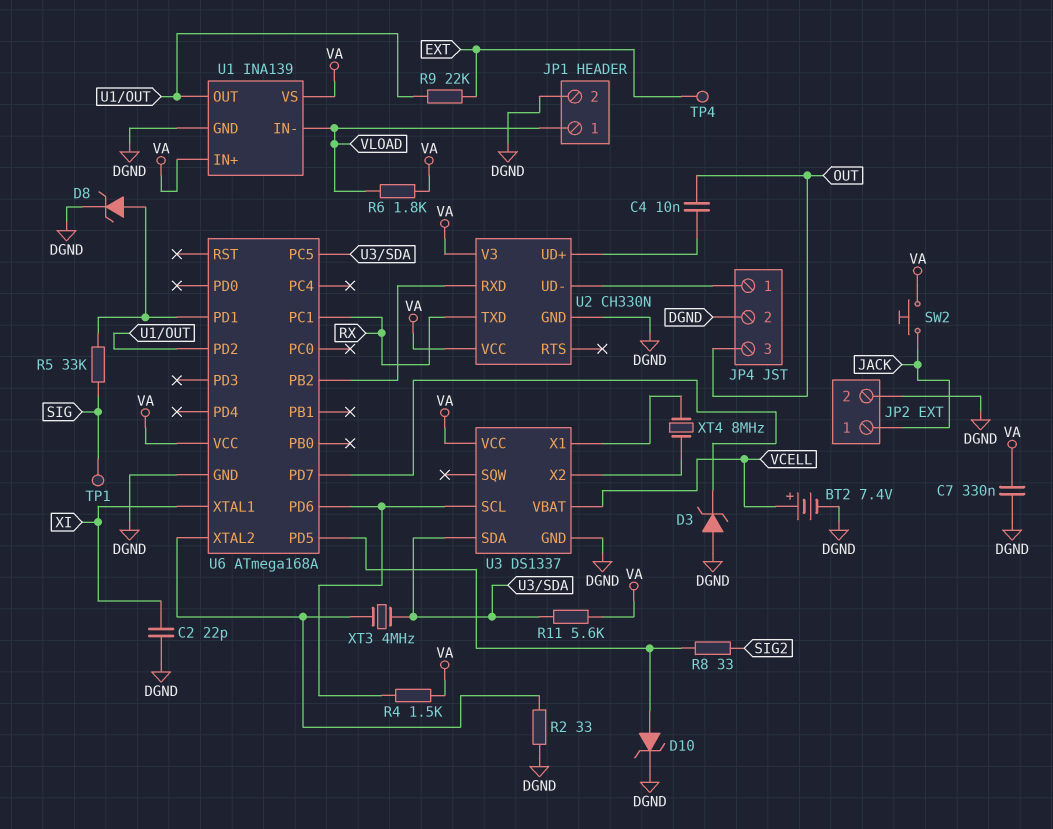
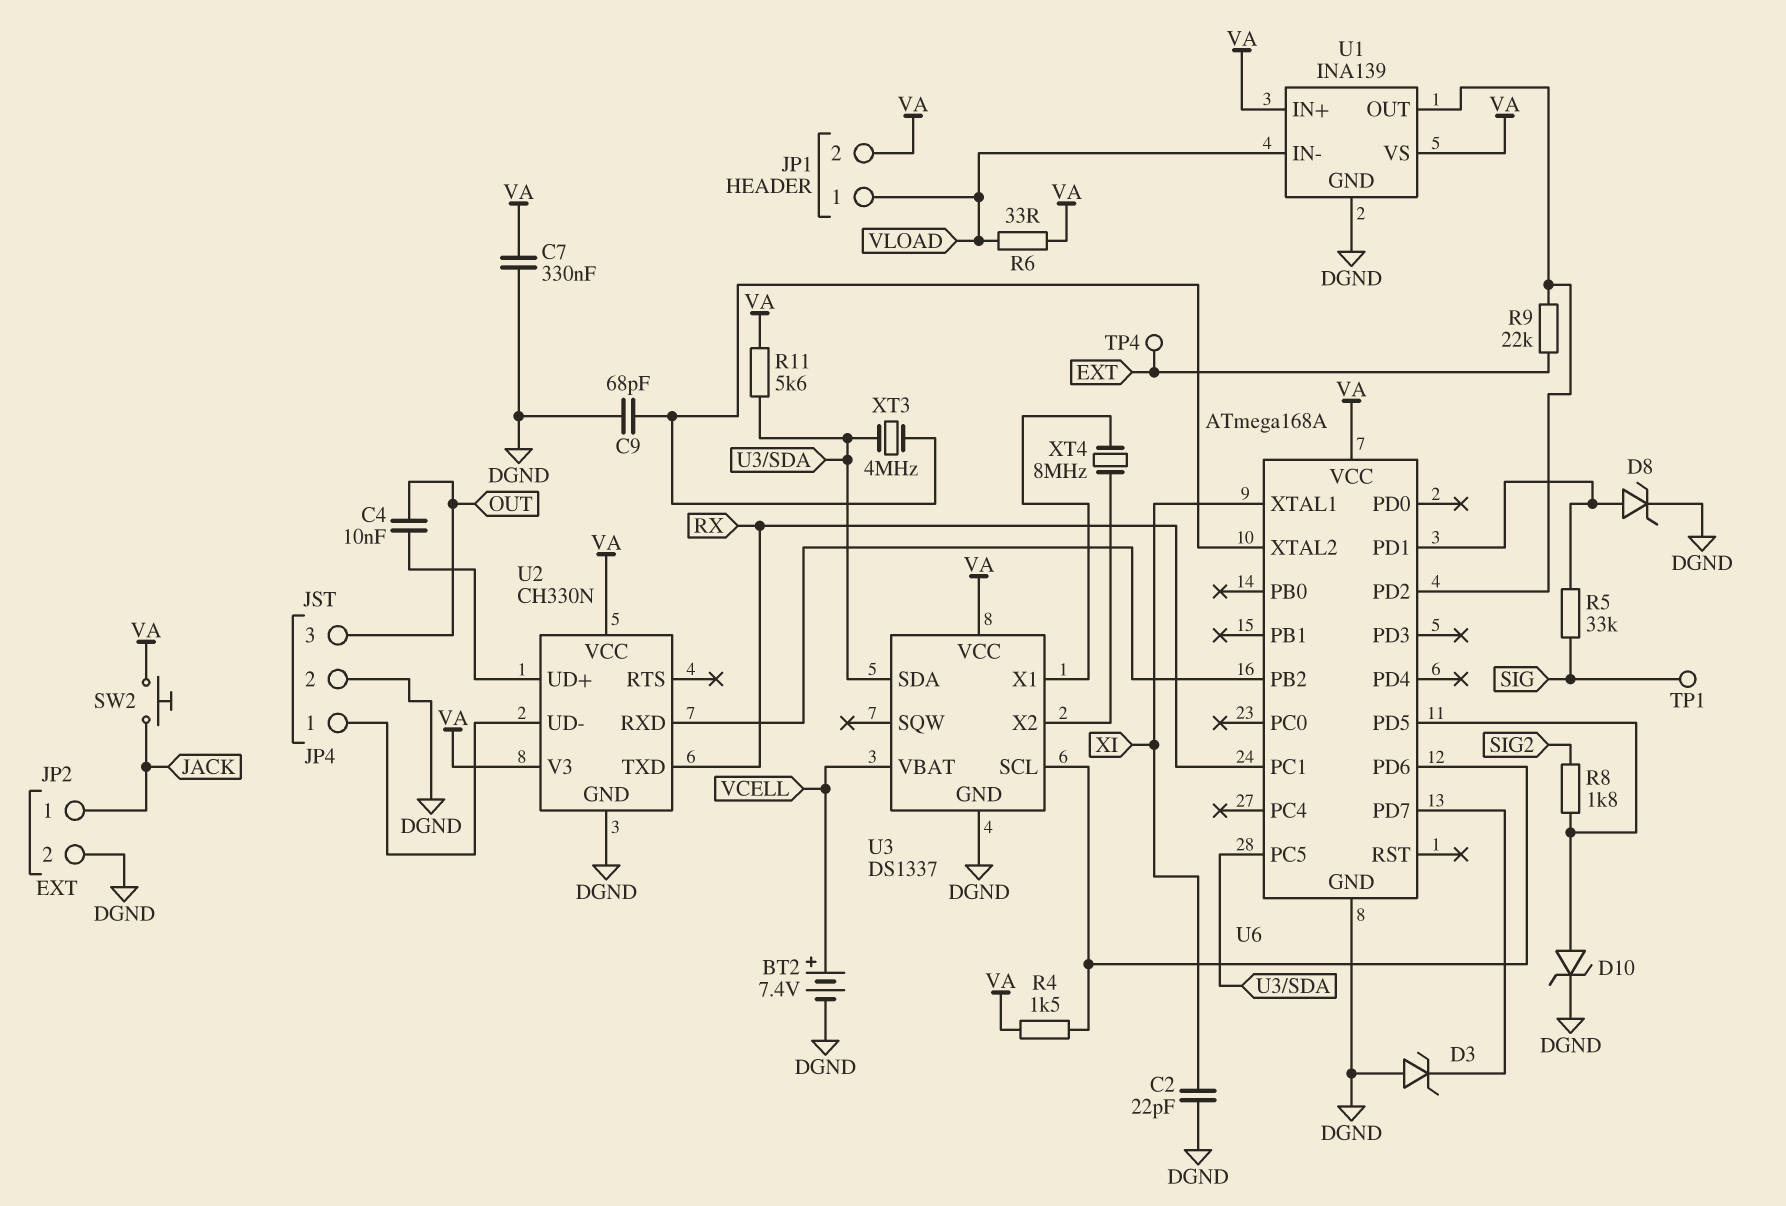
C9: none -> 68pF (DGND, U6/XTAL2)
JP1 pin 2: DGND -> VA
R2: 33 (DGND, U6/XTAL2) -> none
R6: 1.8k (VA, VLOAD) -> 33 (VA, VLOAD)
R8: 33 (SIG2, U6/PD5) -> 1.8k (SIG2, U6/PD5)

